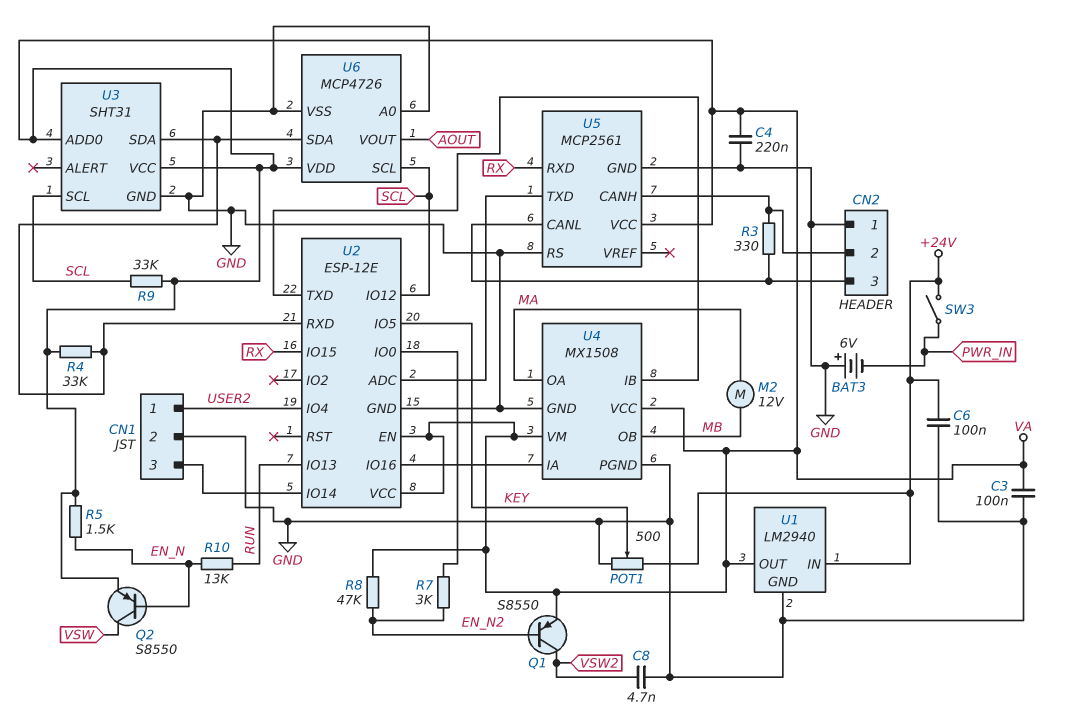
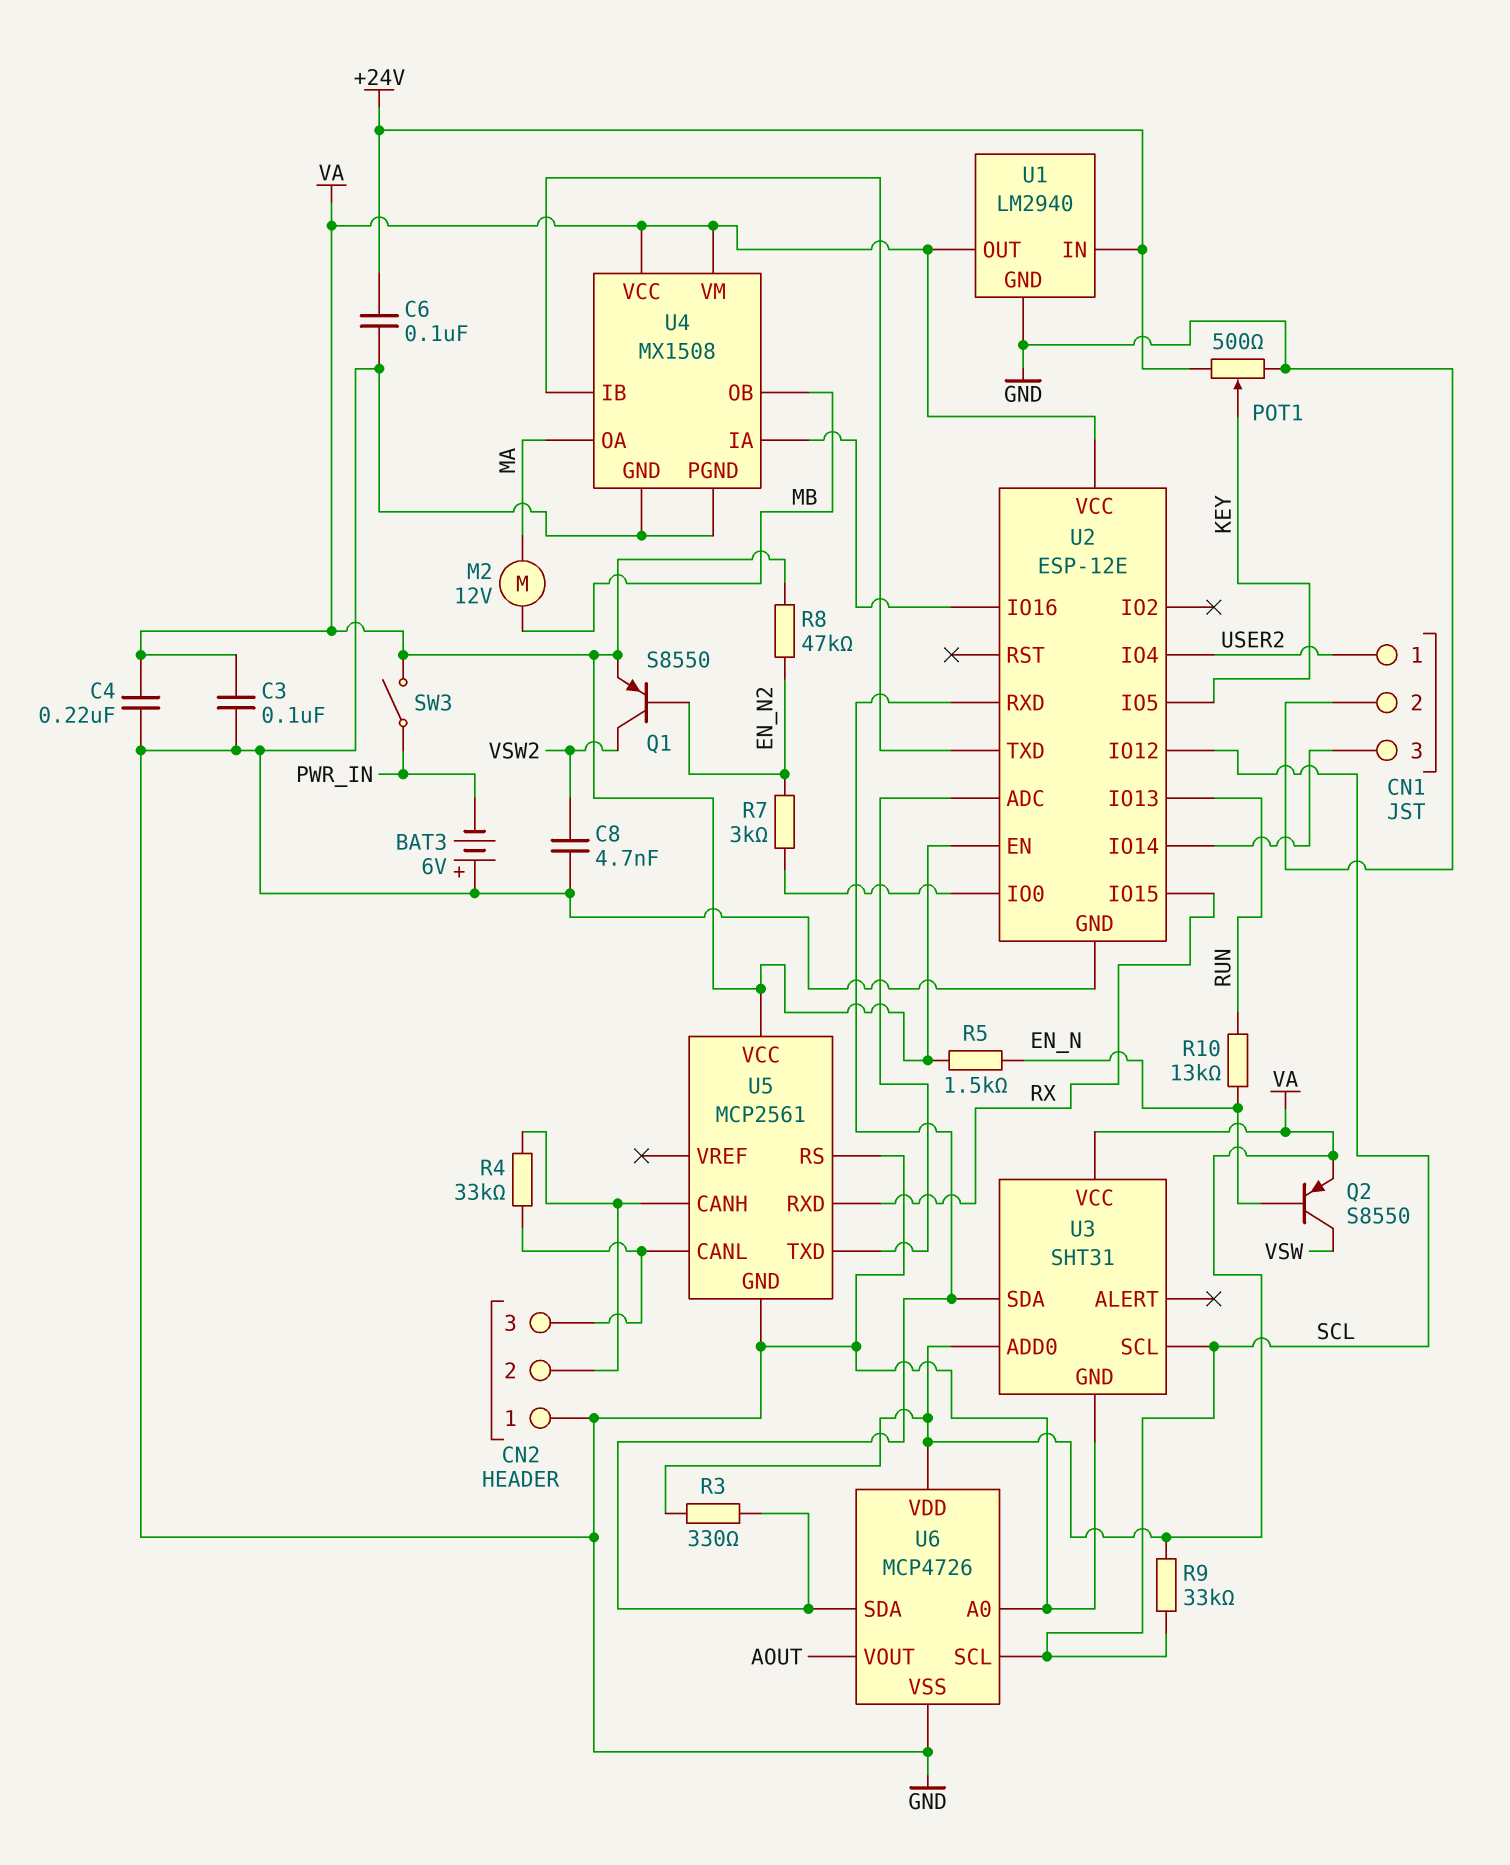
R3: 330 (CN2/2, CN2/3) -> 330 (U2/RXD, VA)
R4: 33k (U2/RXD, VA) -> 33k (CN2/2, CN2/3)
SW3: switch (+24V, PWR_IN) -> switch (PWR_IN, VA)

